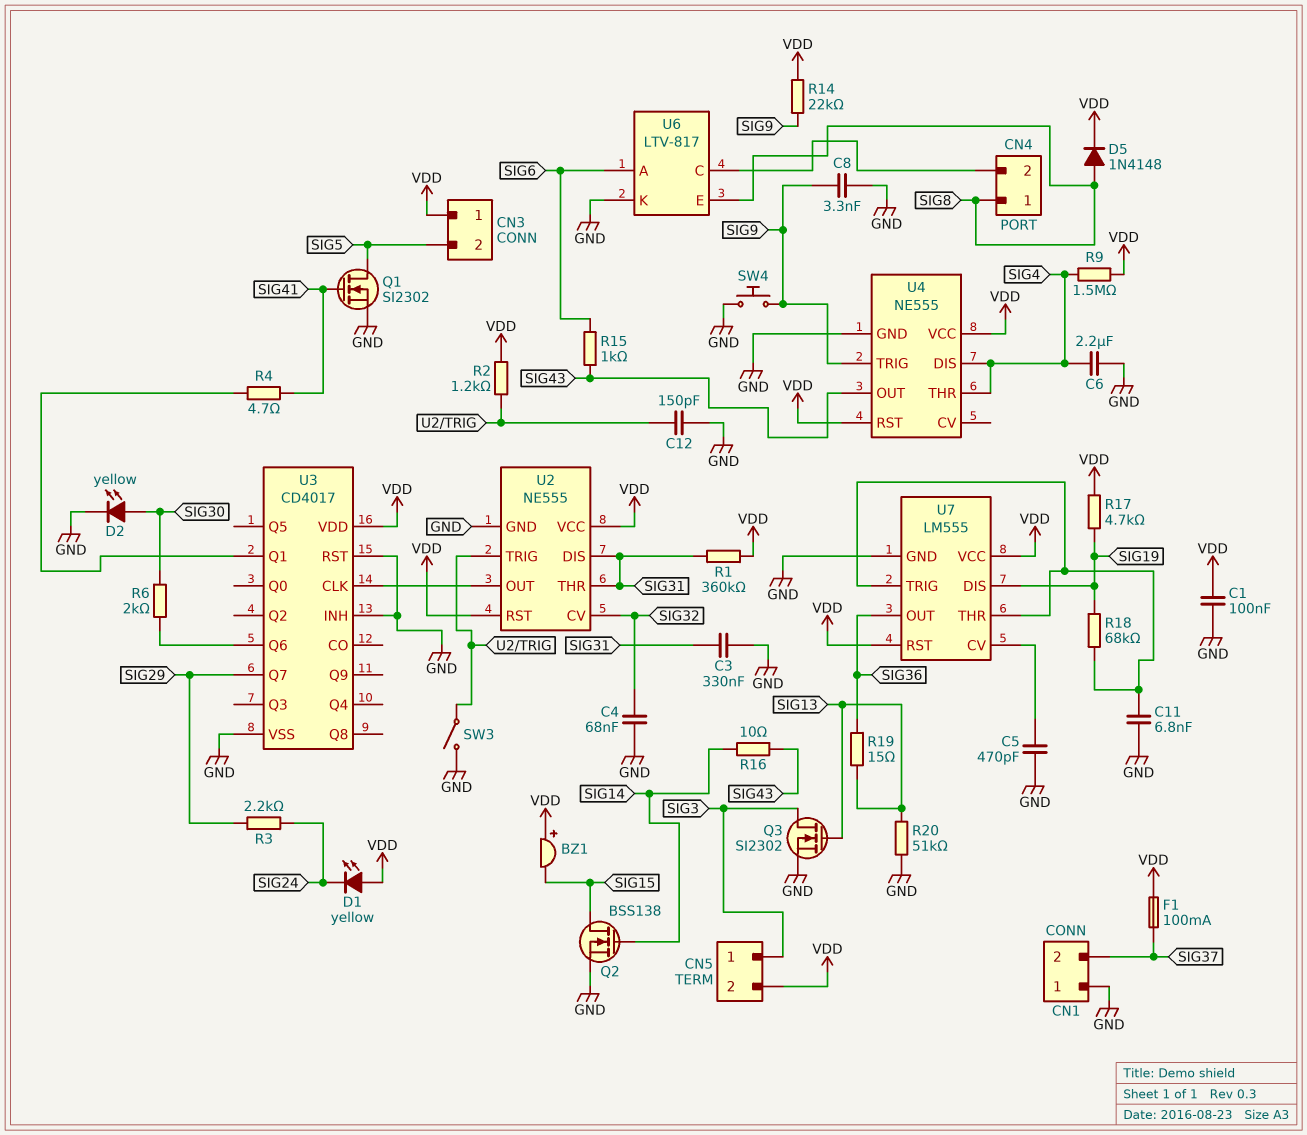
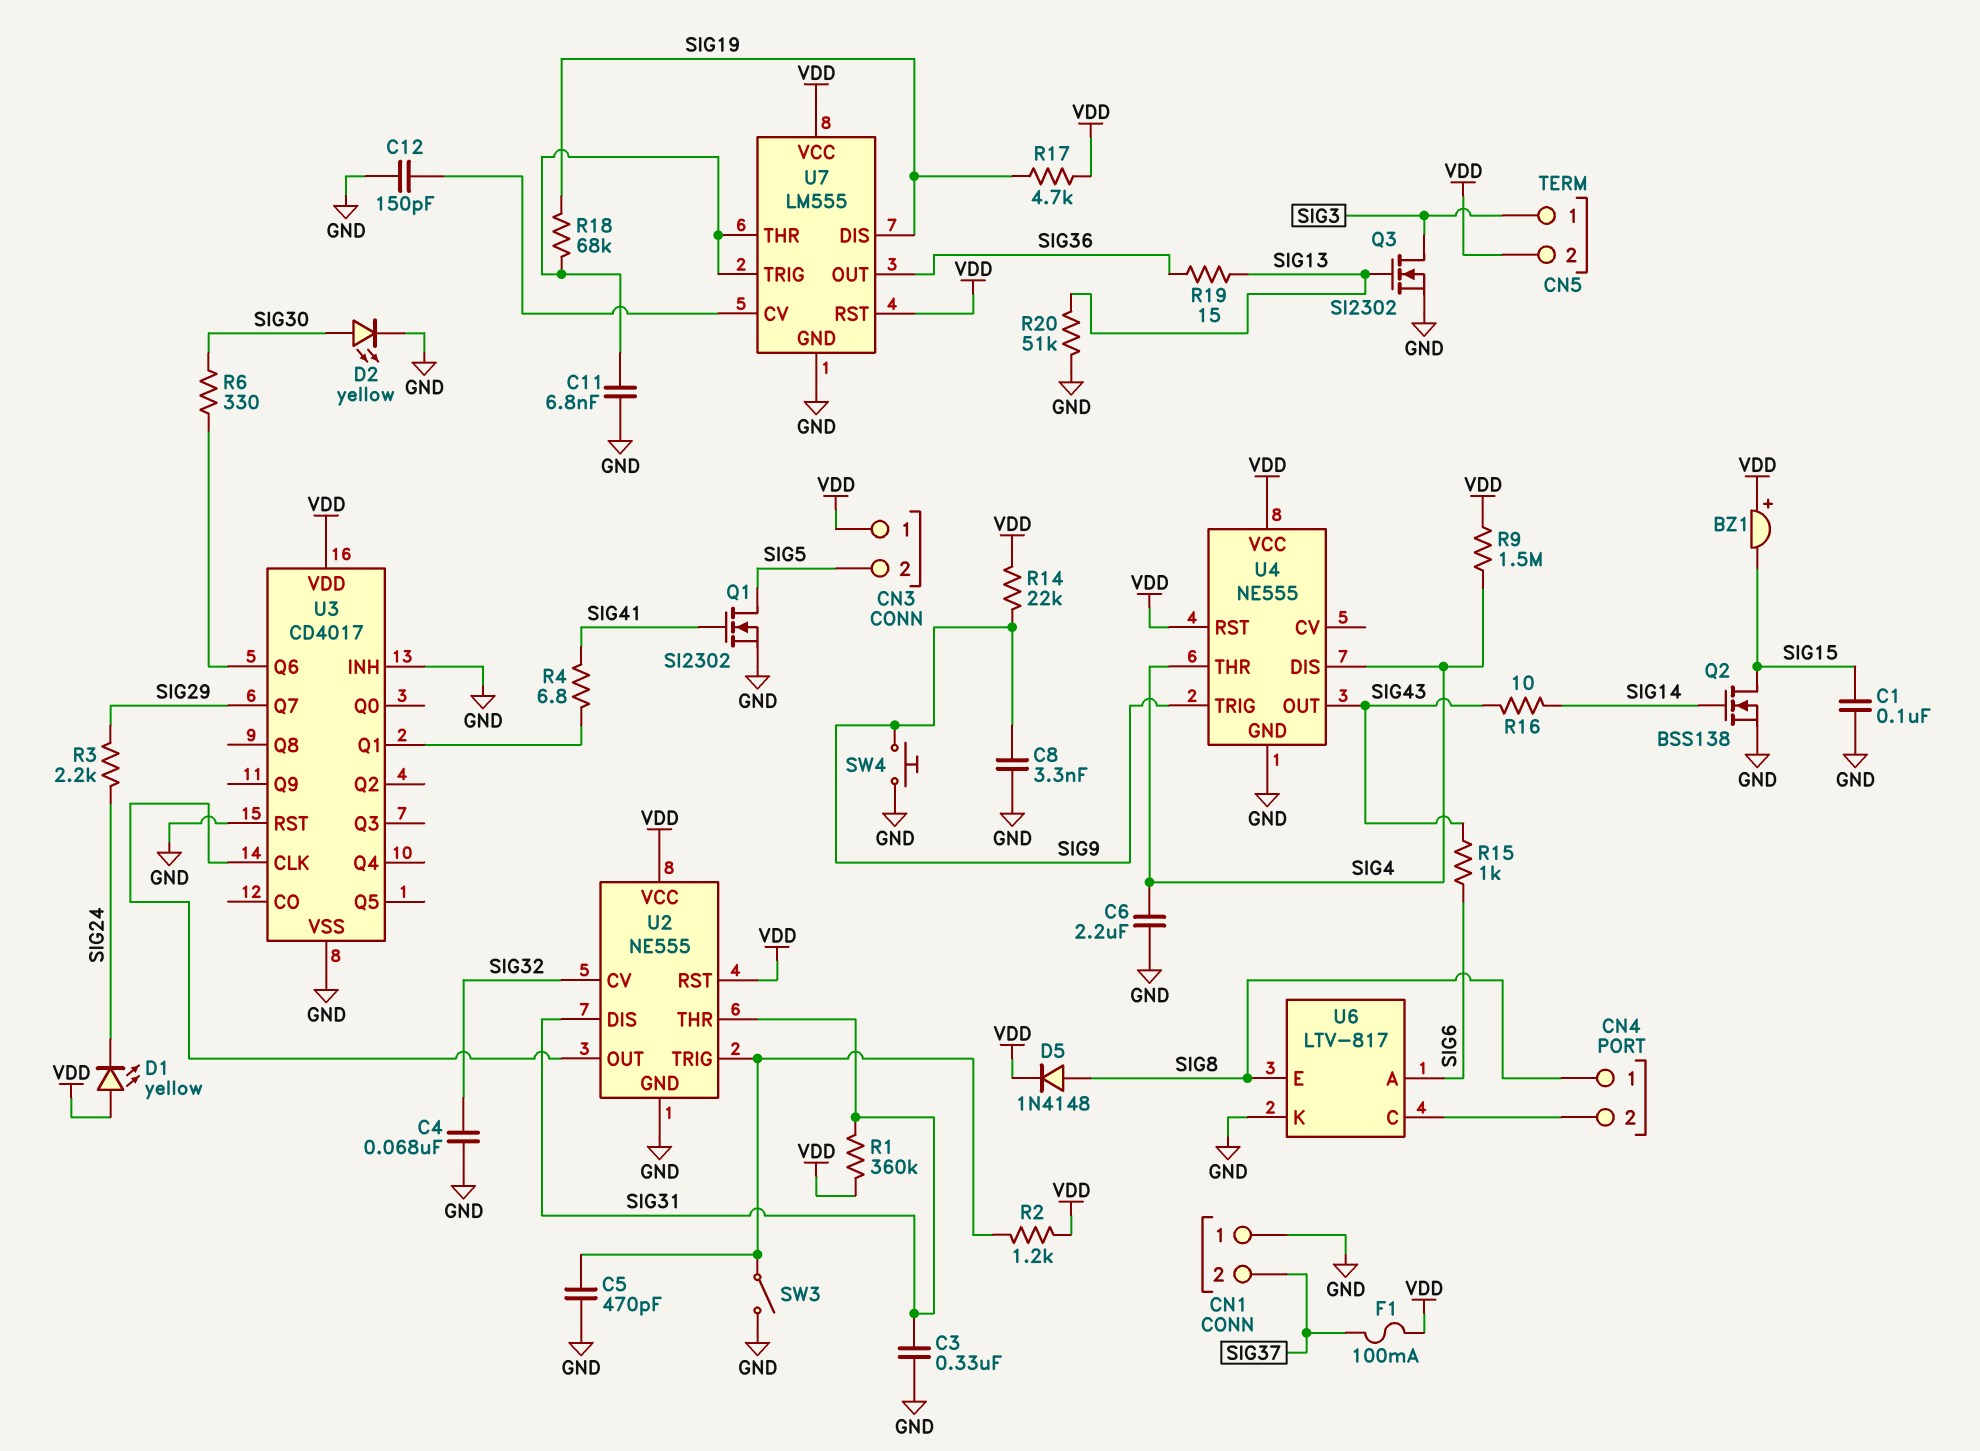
C1: 100nF (GND, VDD) -> 100nF (GND, SIG15)
C5: 470pF (GND, U7/CV) -> 470pF (GND, U2/TRIG)
C12: 150pF (GND, U2/TRIG) -> 150pF (GND, U7/CV)
R4: 4.7 (SIG41, U3/Q1) -> 6.8 (SIG41, U3/Q1)
R6: 2k (SIG30, U3/Q6) -> 330 (SIG30, U3/Q6)

